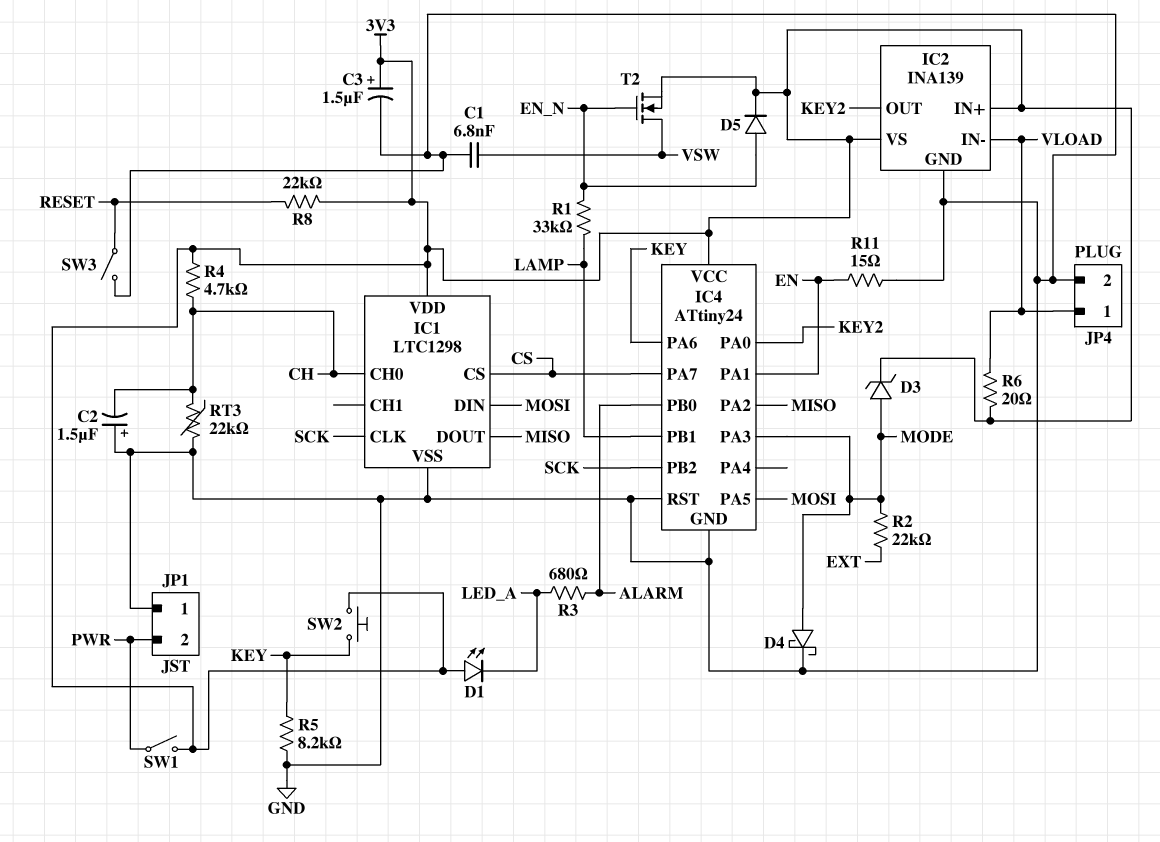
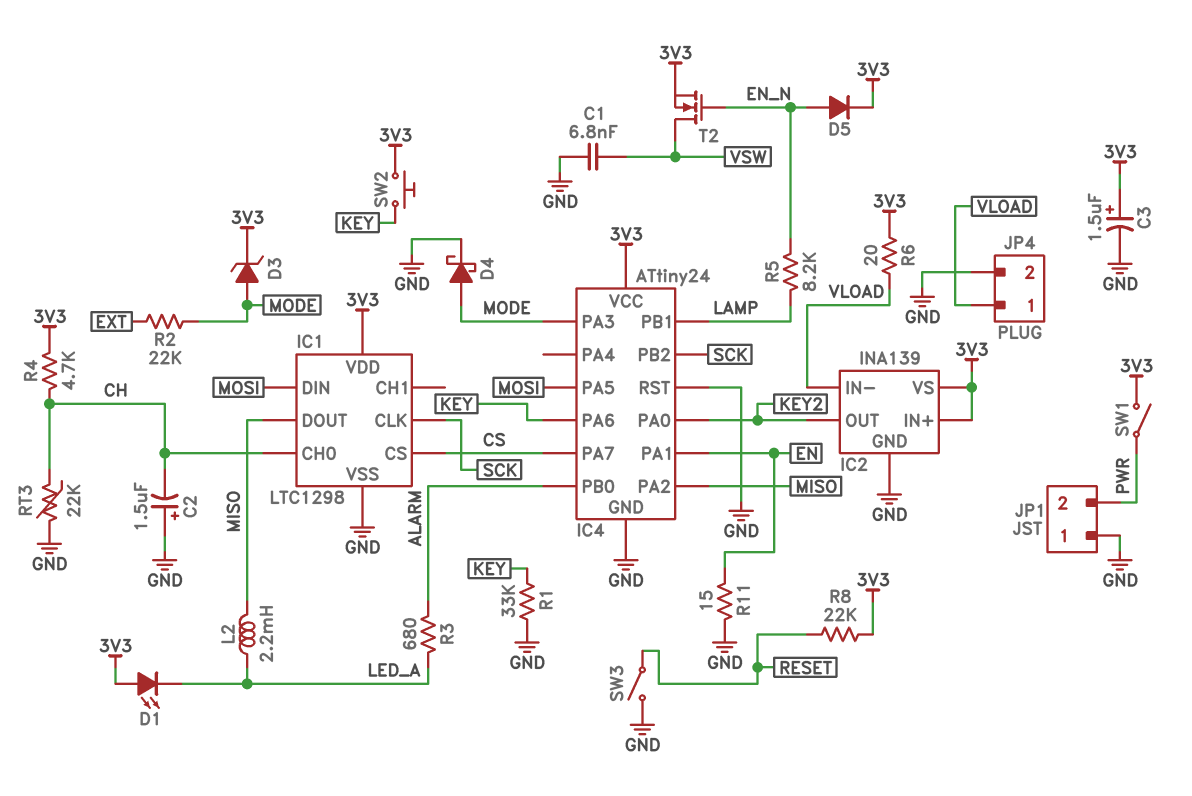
L2: none -> 2.2mH (LED_A, MISO)
R1: 33k (EN_N, LAMP) -> 33k (GND, KEY)
R5: 8.2k (GND, KEY) -> 8.2k (EN_N, LAMP)

